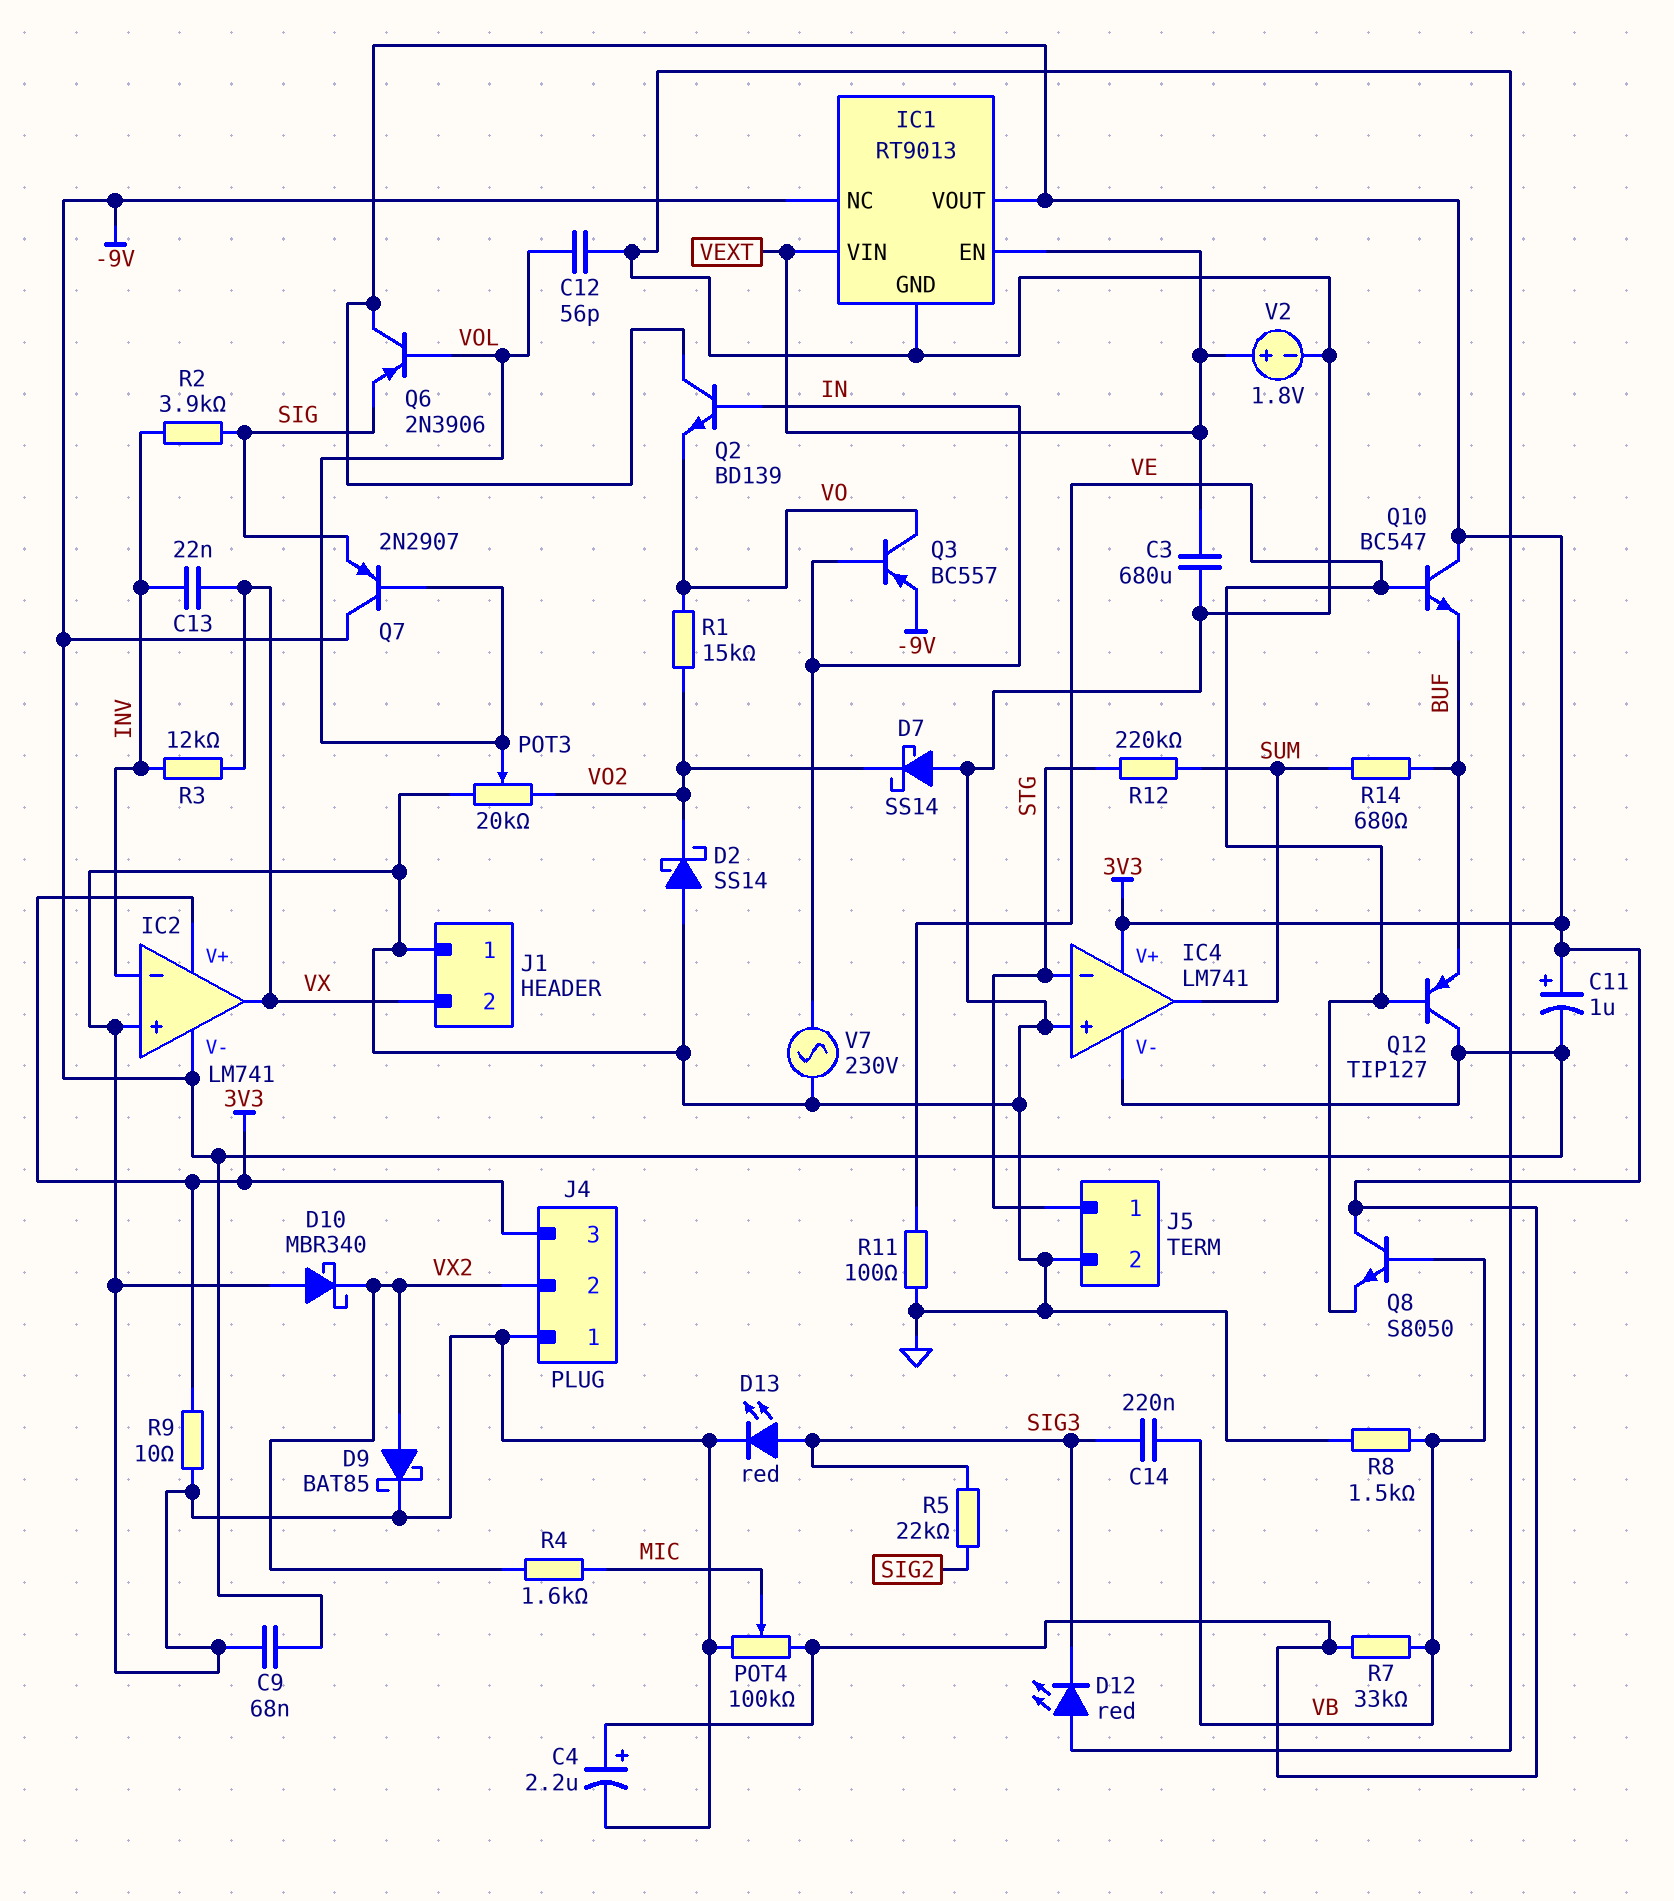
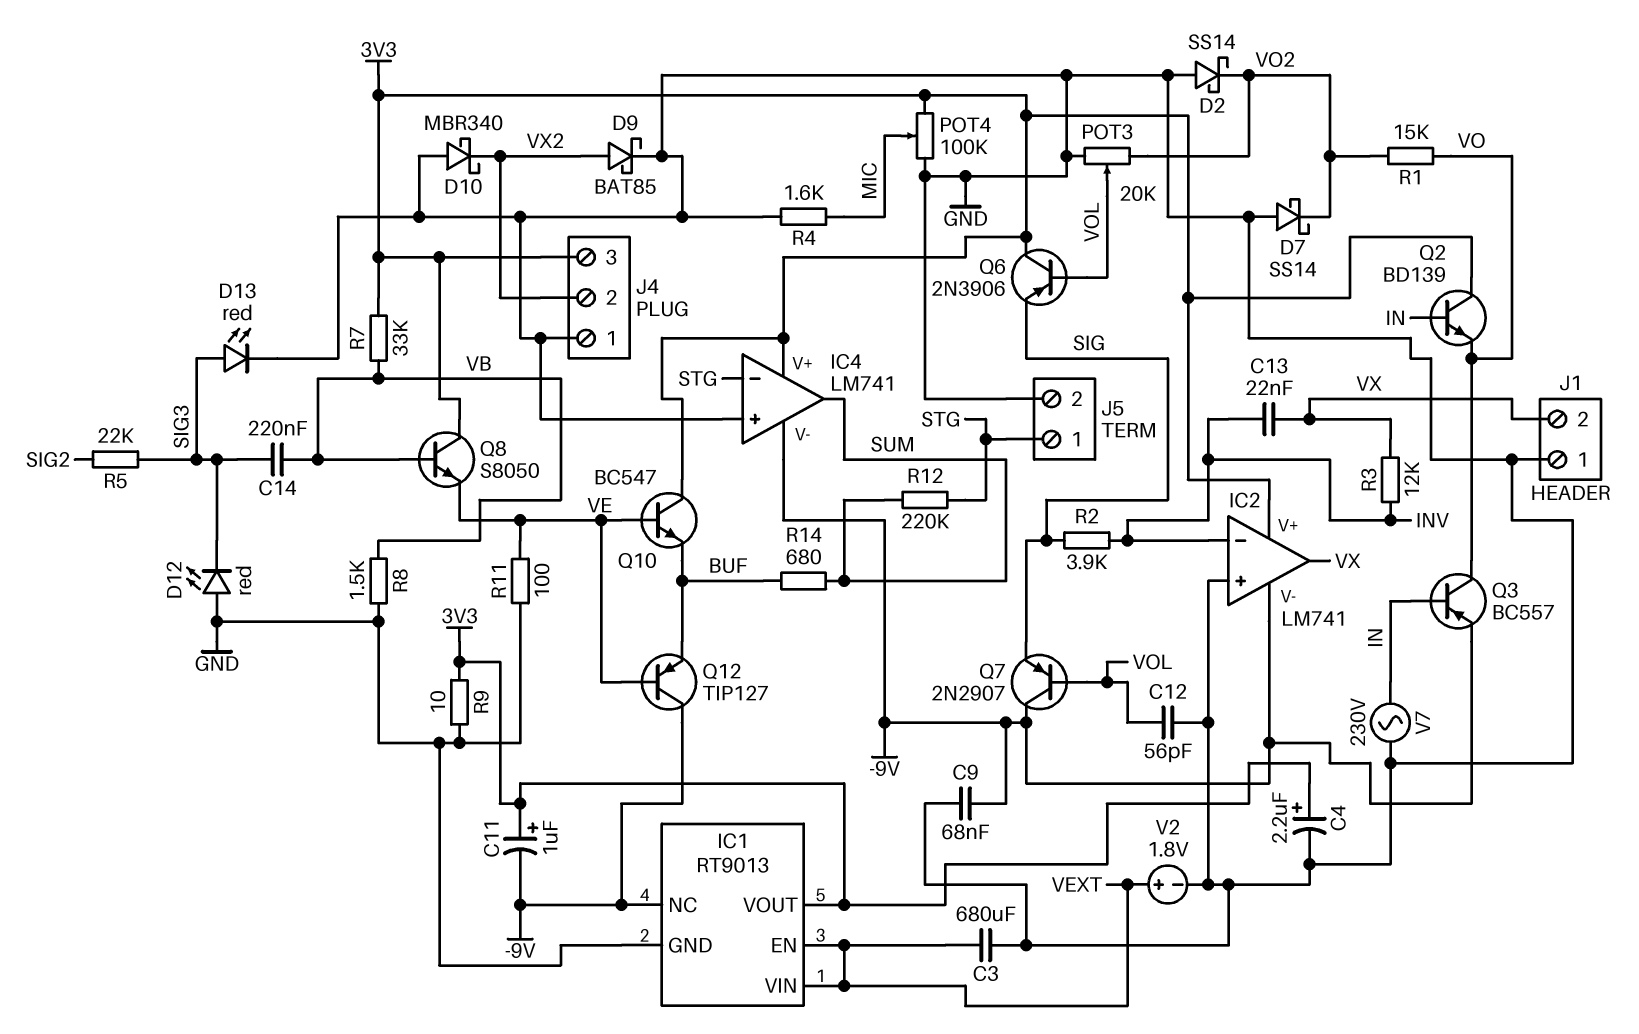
R4: 1.6k (MIC, VX2) -> 1.6k (GND, MIC)

